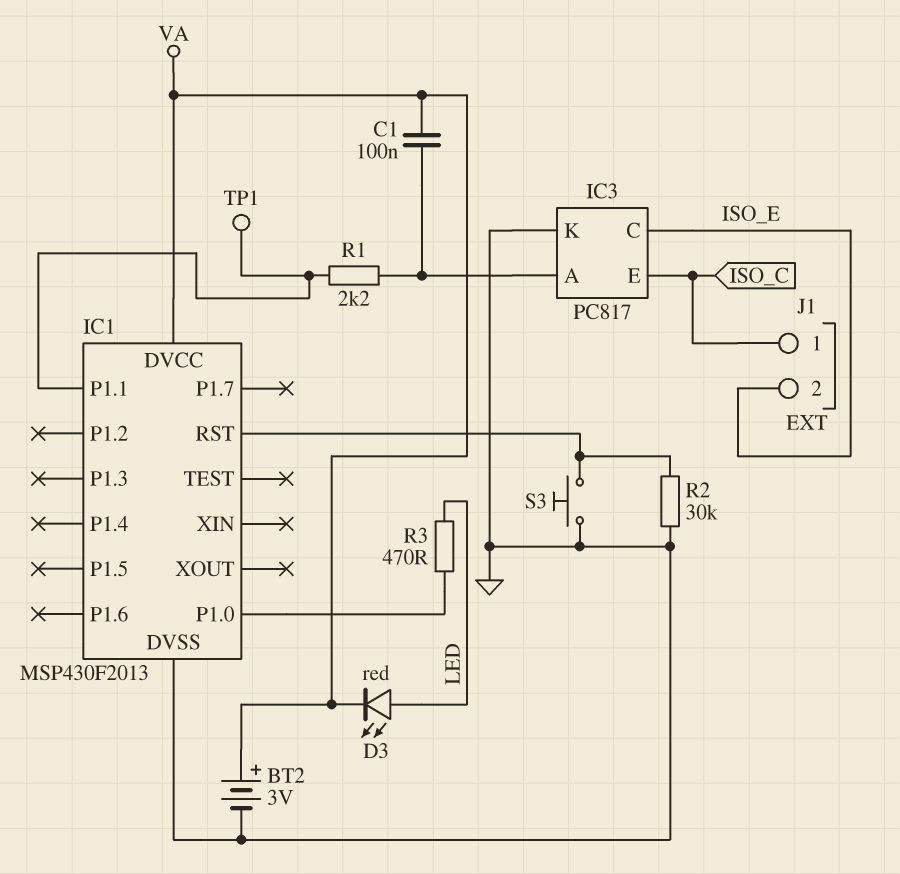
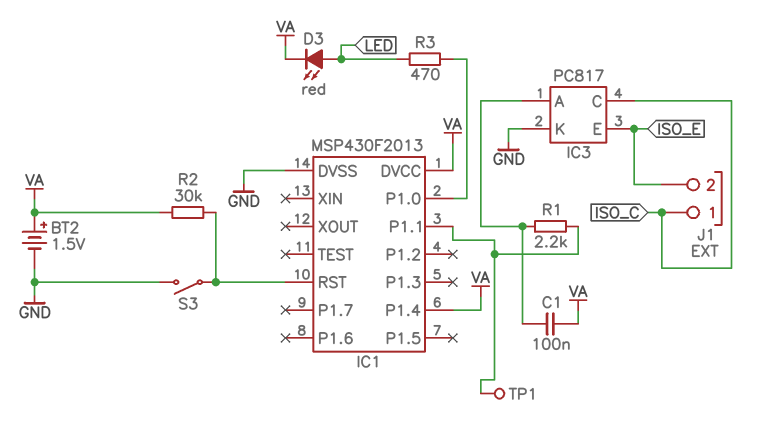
BT2: 3V (plus VA, minus GND) -> 1.5V (plus VA, minus GND)
IC1 pin P1.4: none -> VA
IC3 pin C: ISO_E -> ISO_C
IC3 pin E: ISO_C -> ISO_E
R2: 30k (GND, IC1/RST) -> 30k (IC1/RST, VA)
S3: button (GND, IC1/RST) -> switch (GND, IC1/RST)

